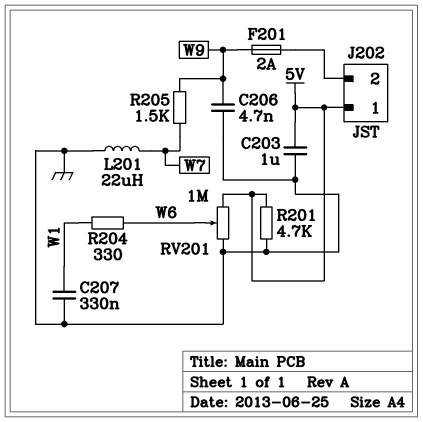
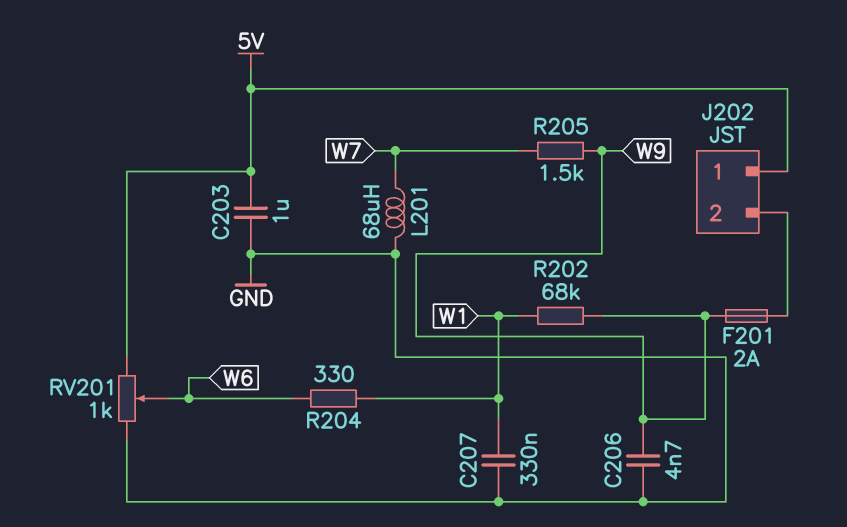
L201: 22uH (GND, W7) -> 68uH (GND, W7)
R201: 4.7k (5V, GND) -> none
R202: none -> 68k (W1, W9)
RV201: 1M (5V, GND, wiper W6) -> 1k (5V, GND, wiper W6)

